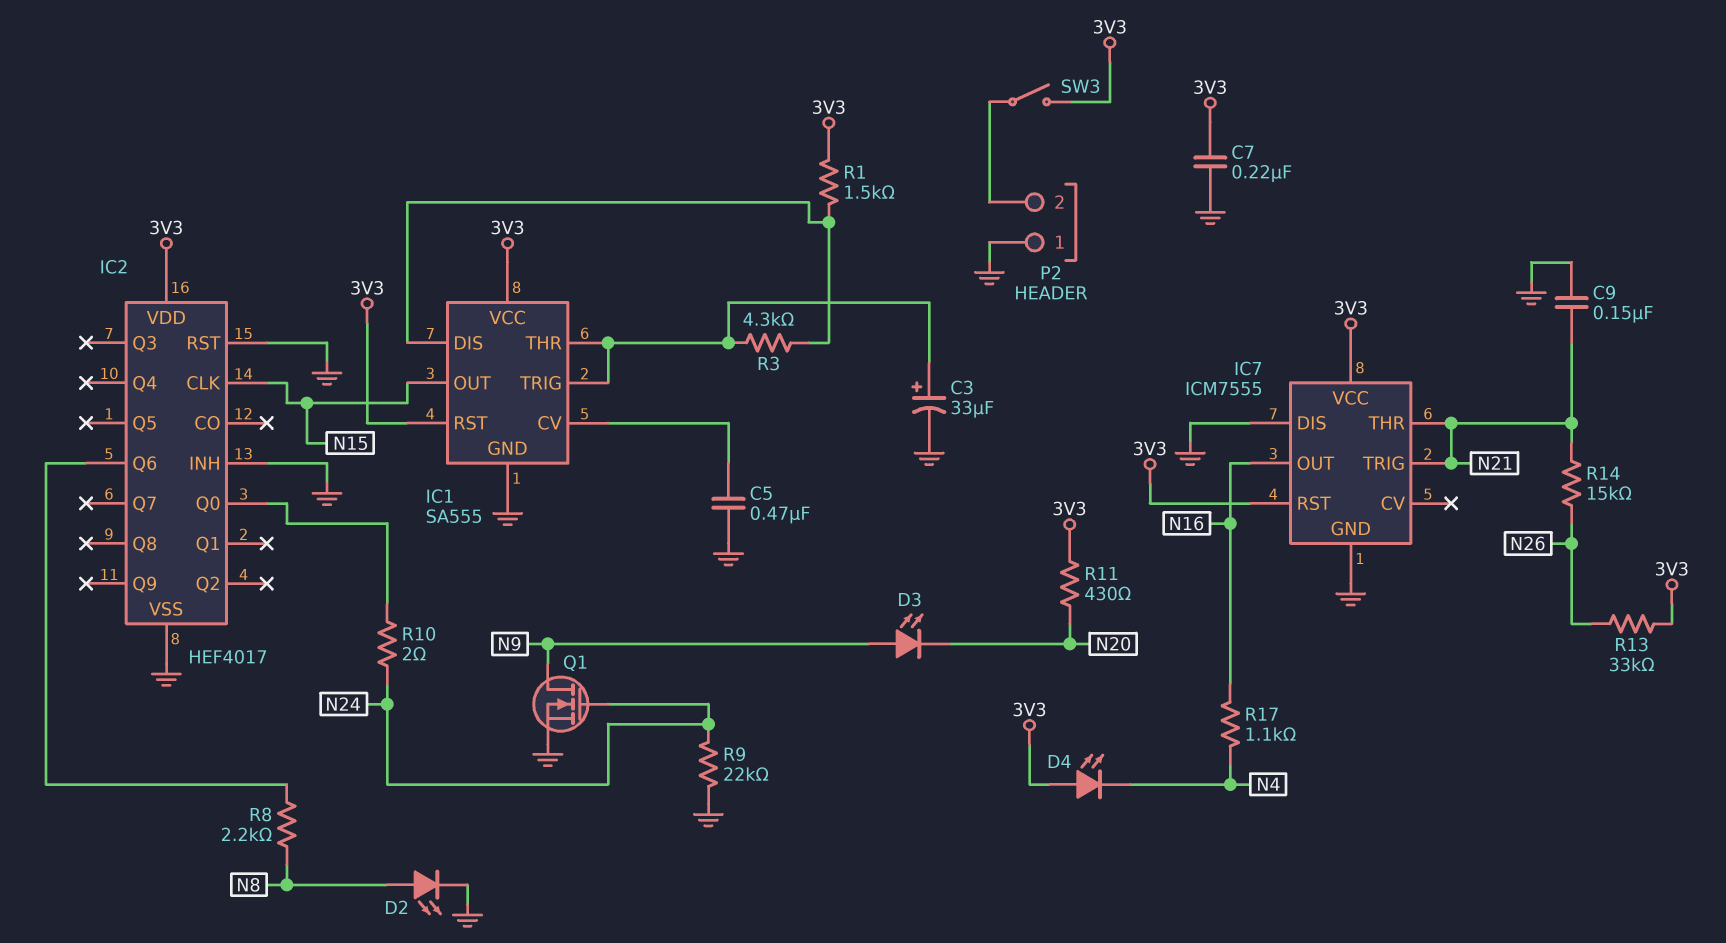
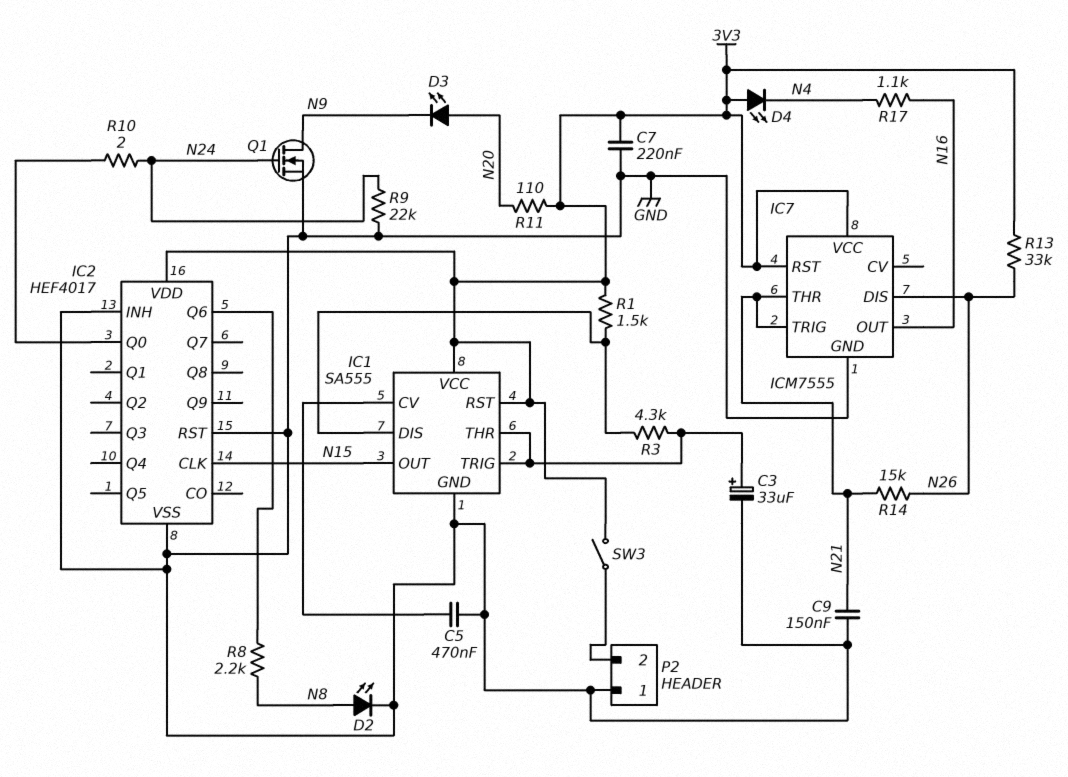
D3: LED (A N9, K N20) -> LED (A N20, K N9)
IC7 pin DIS: GND -> N26
R11: 430 (3V3, N20) -> 110 (3V3, N20)

